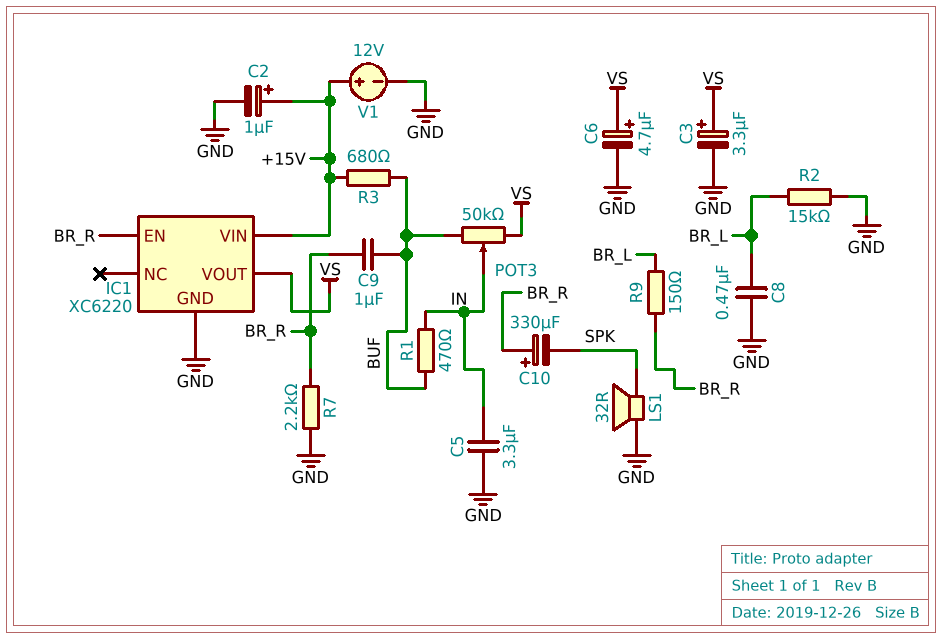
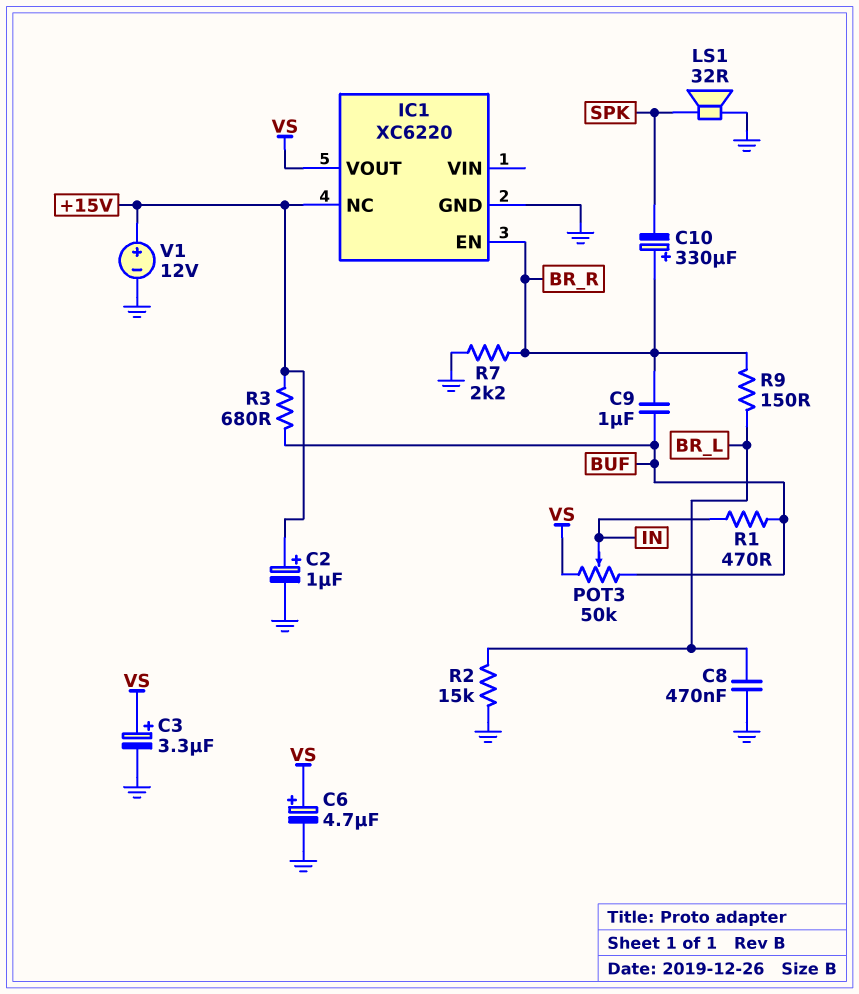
C5: 3.3uF (GND, IN) -> none
IC1 pin NC: none -> +15V
IC1 pin VIN: +15V -> none

